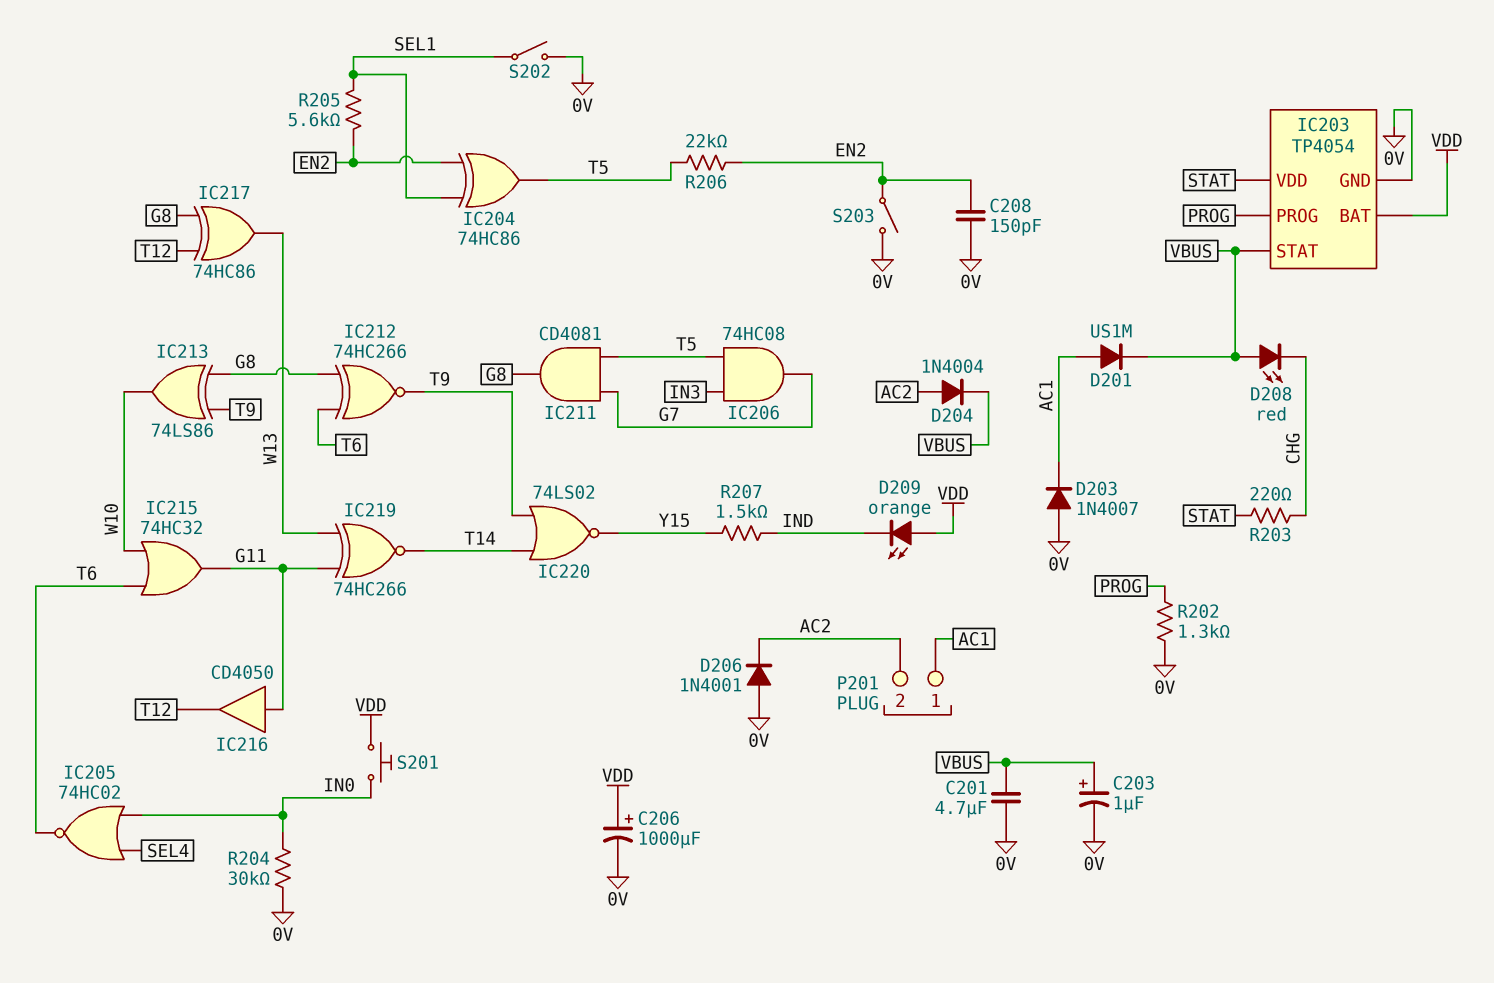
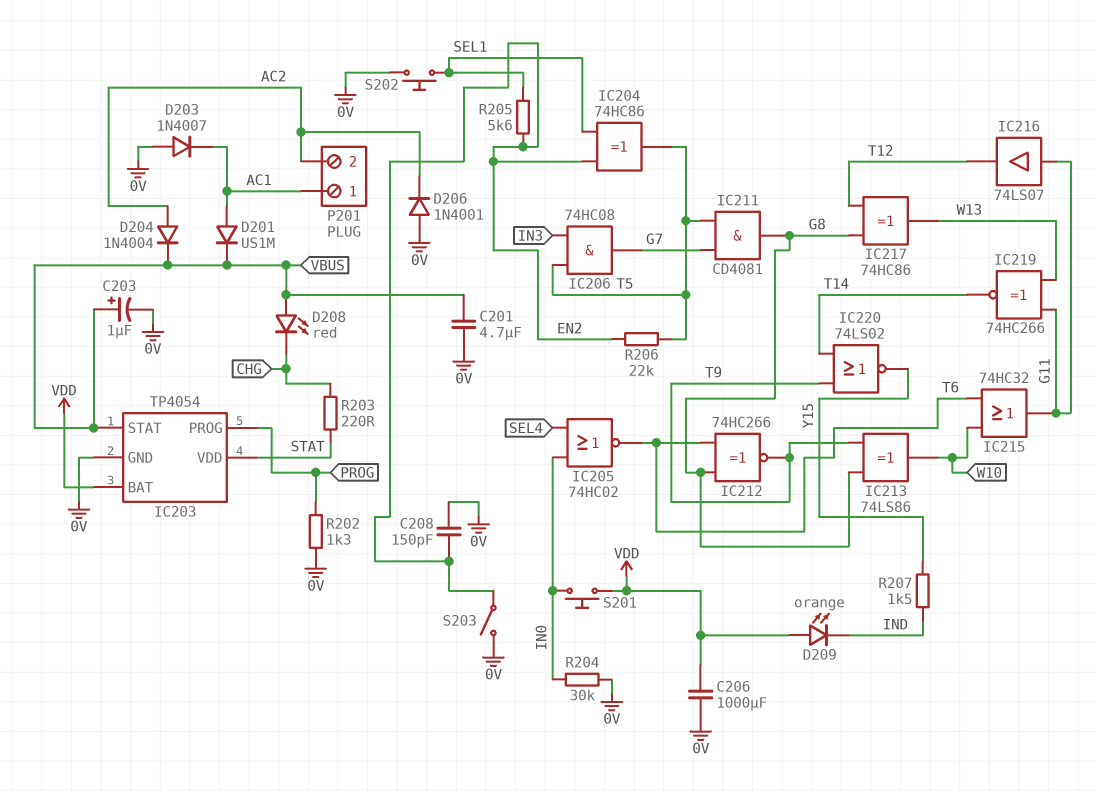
C206: 1000uF (plus VDD, minus 0V) -> 1000uF (0V, VDD)
IC216: buffer CD4050 (in G11, out T12) -> buffer 74LS07 (in G11, out T12)
S202: switch (0V, SEL1) -> button (0V, SEL1)

